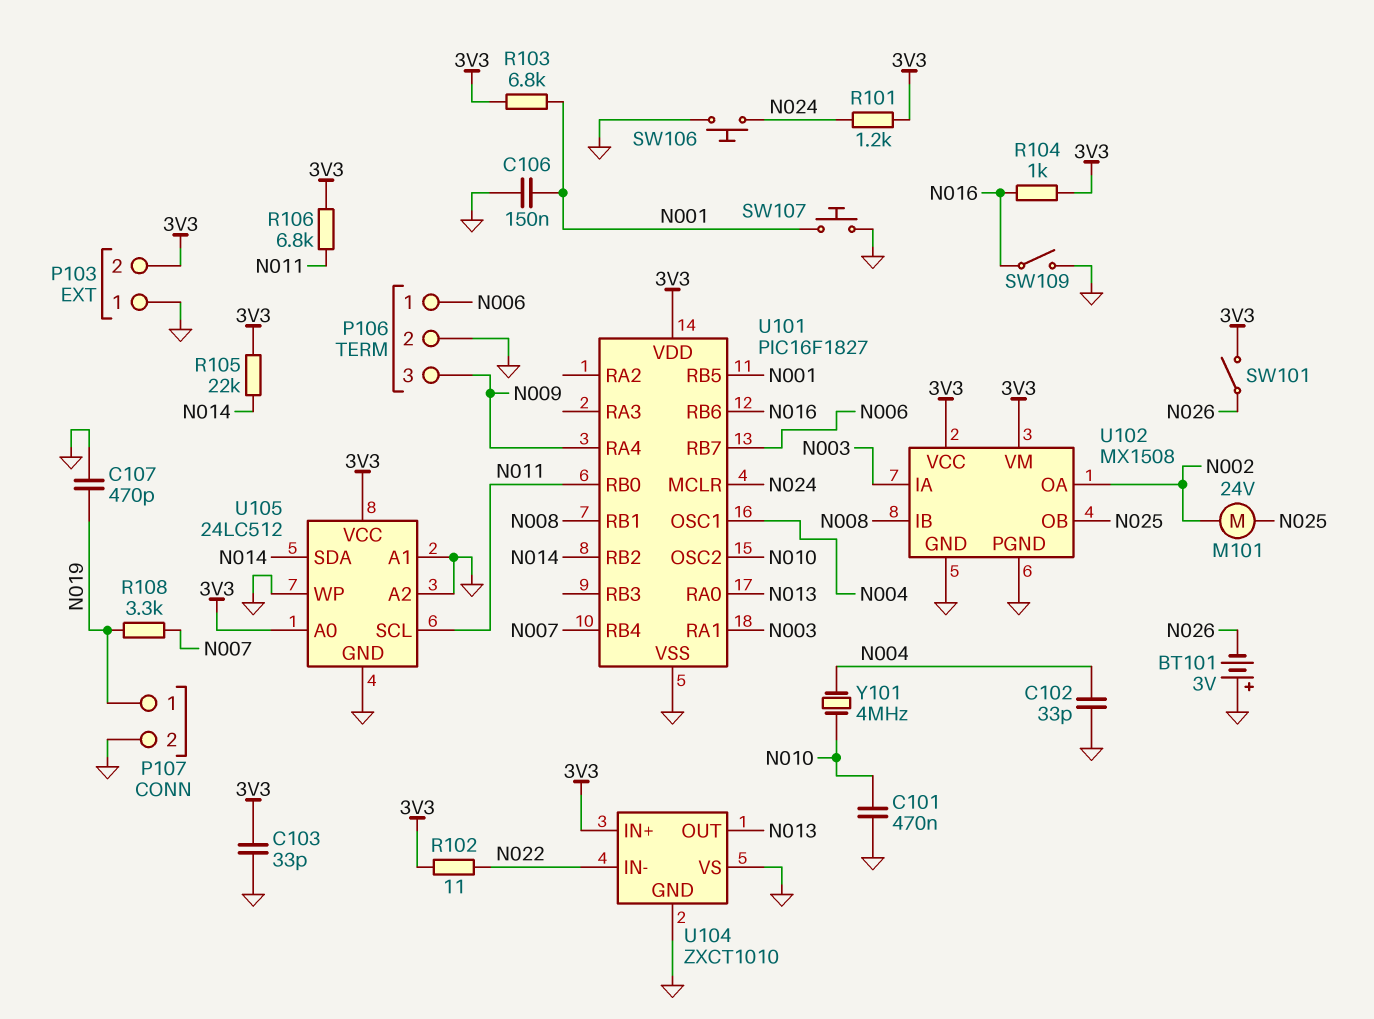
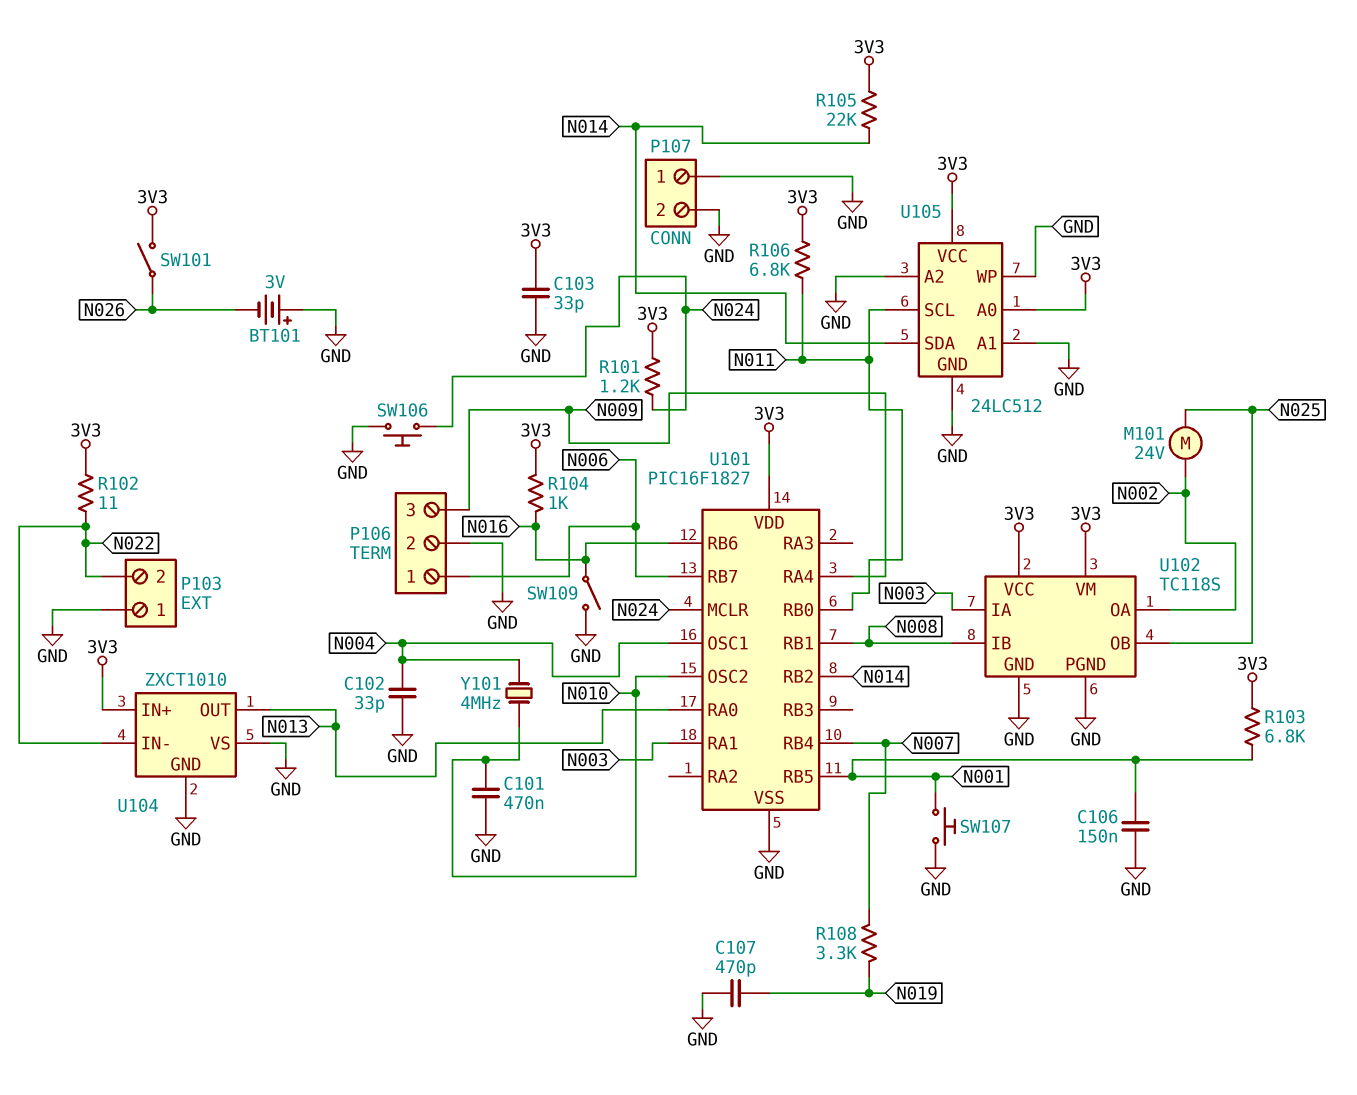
P103 pin 2: 3V3 -> N022
P107 pin 1: N019 -> GND
U102: MX1508 -> TC118S

